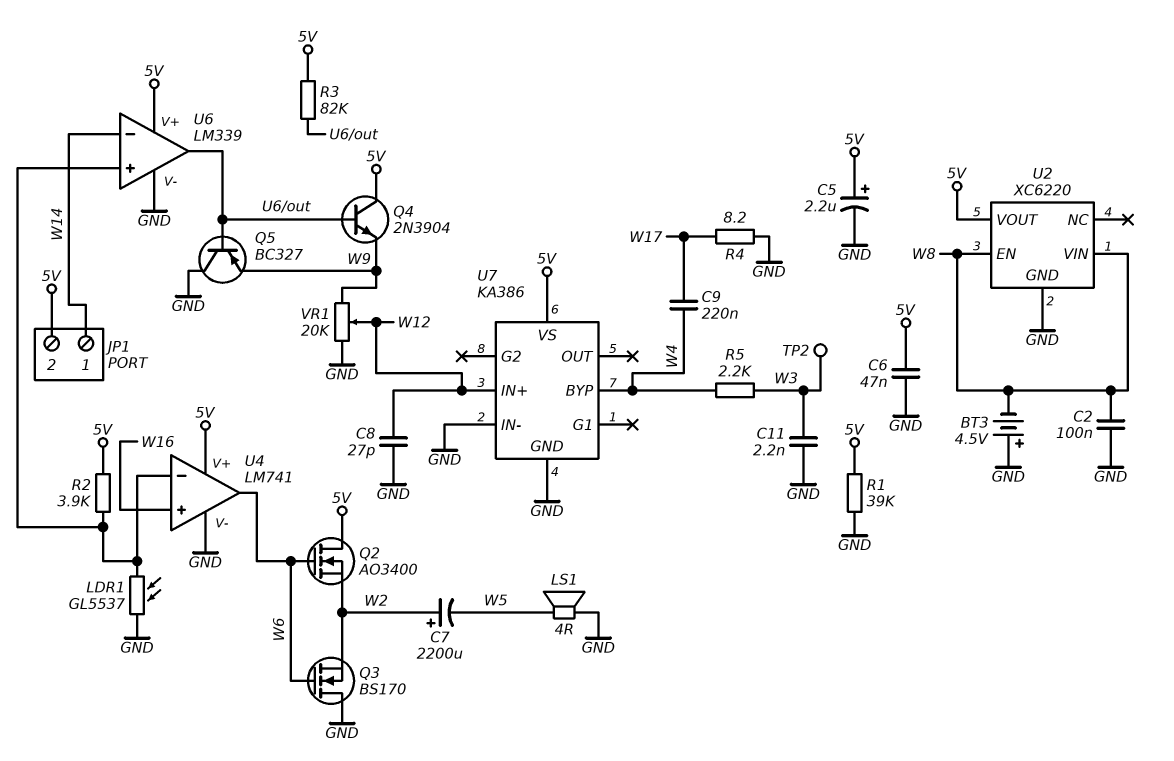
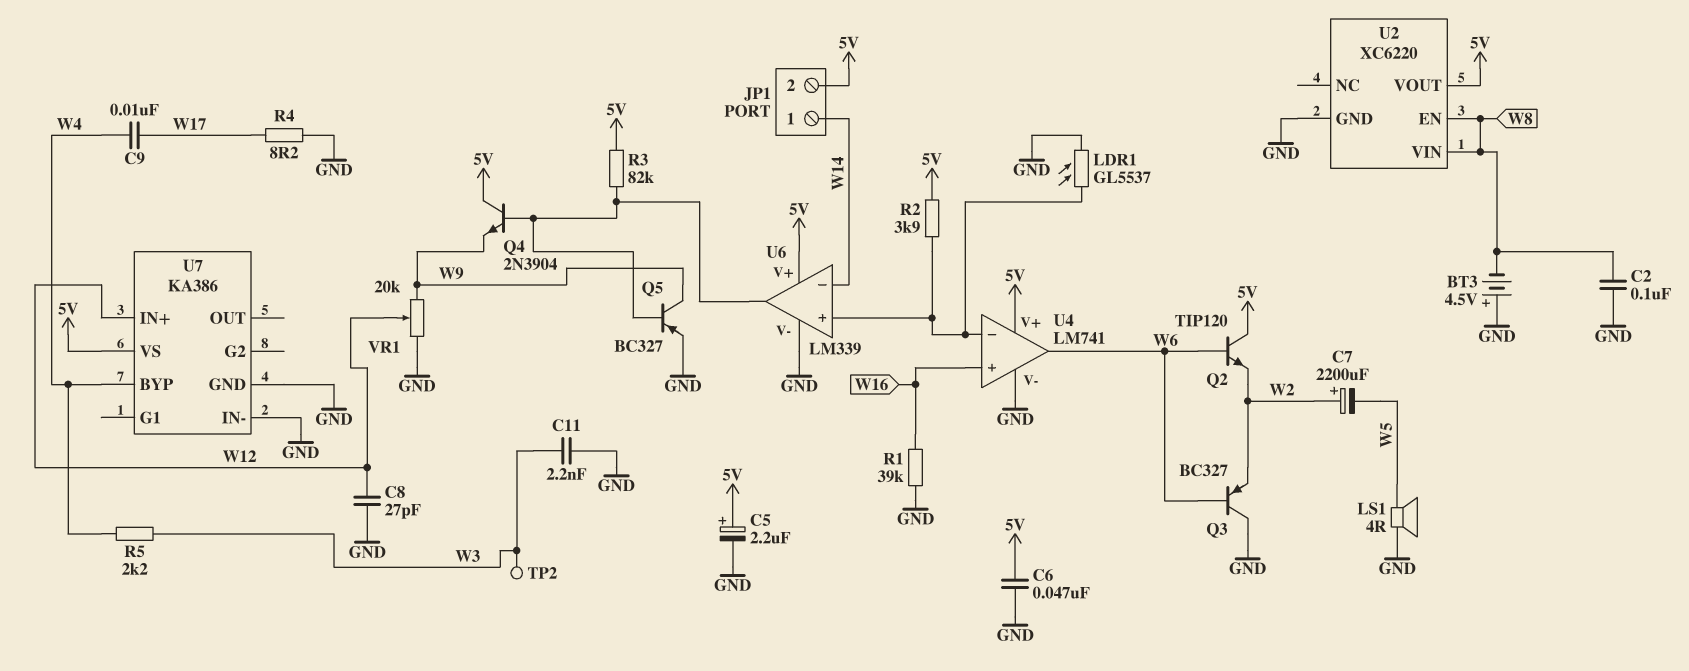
C9: 220nF (W4, W17) -> 10nF (W4, W17)
Q2: NMOS AO3400 (G W6, D 5V, S W2) -> NPN TIP120 (B W6, C 5V, E W2)
Q3: NMOS BS170 (G W6, D GND, S W2) -> PNP BC327 (B W6, C GND, E W2)
Q5: PNP BC327 (B U6/out, C GND, E W9) -> PNP BC327 (B U6/out, C W9, E GND)
R1: 39k (5V, GND) -> 39k (GND, W16)

